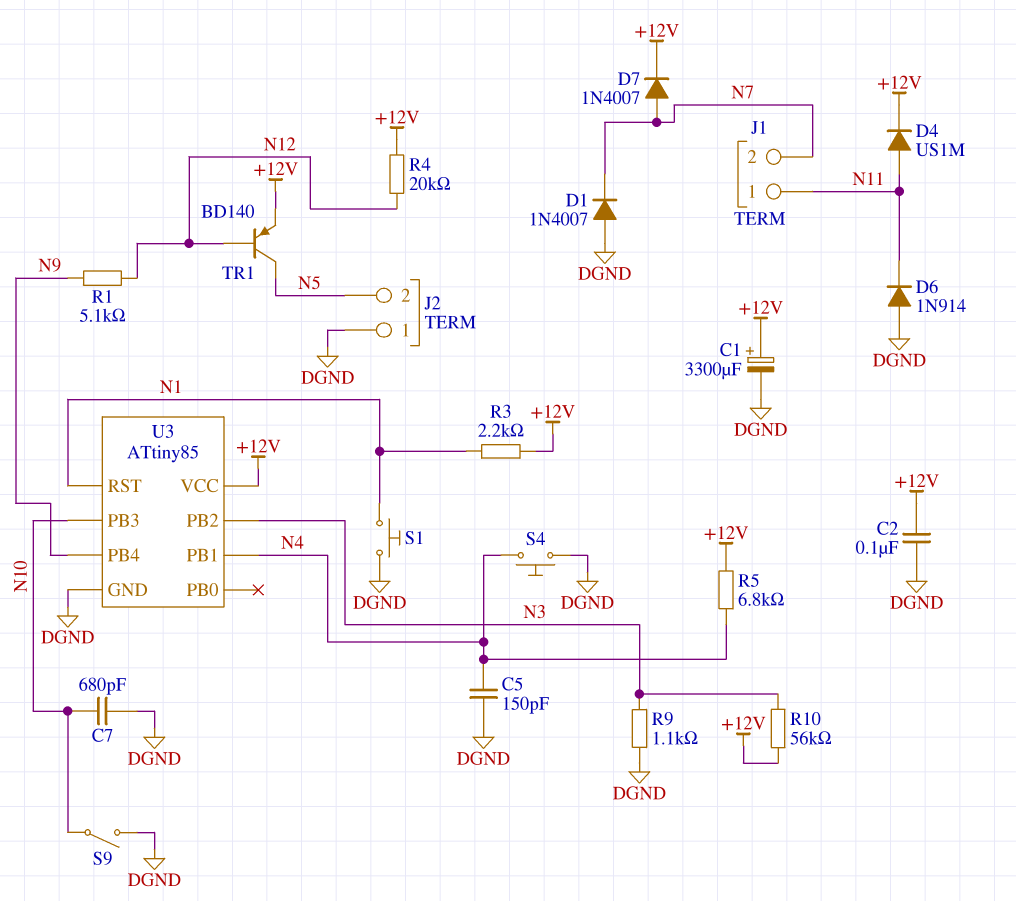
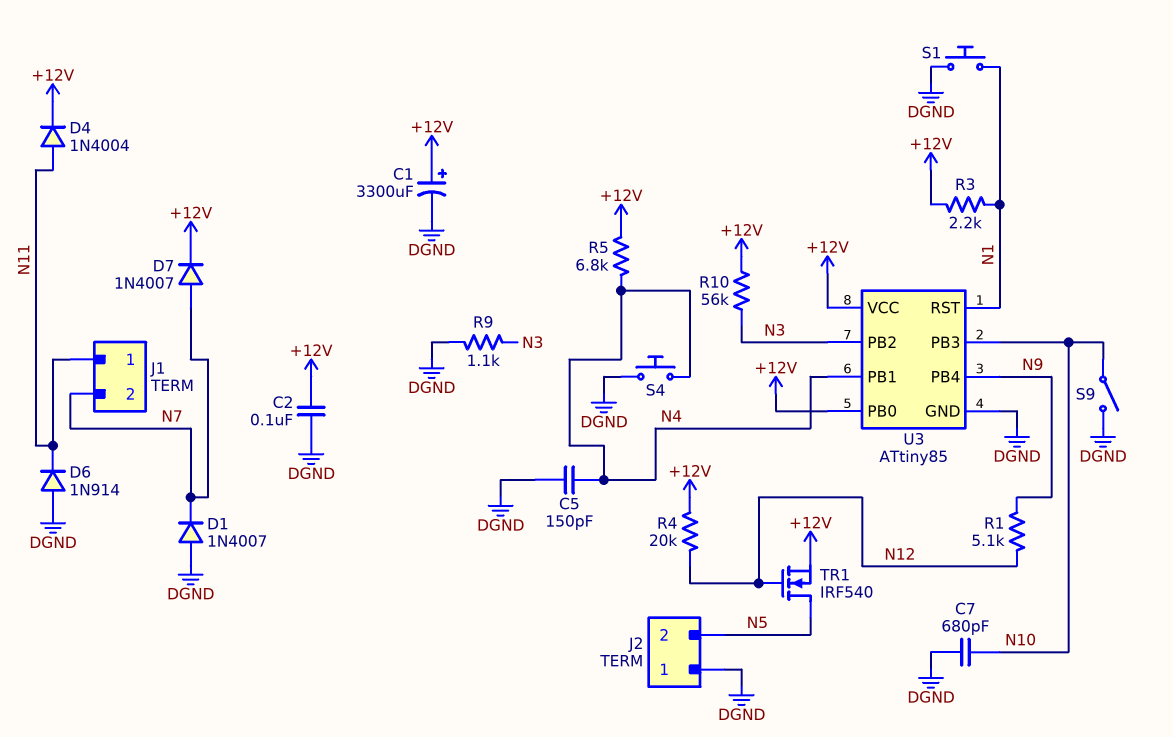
D4: diode US1M (A N11, K +12V) -> diode 1N4004 (A N11, K +12V)
TR1: PNP BD140 (B N12, C N5, E +12V) -> NMOS IRF540 (G N12, D N5, S +12V)
U3 pin PB0: none -> +12V

